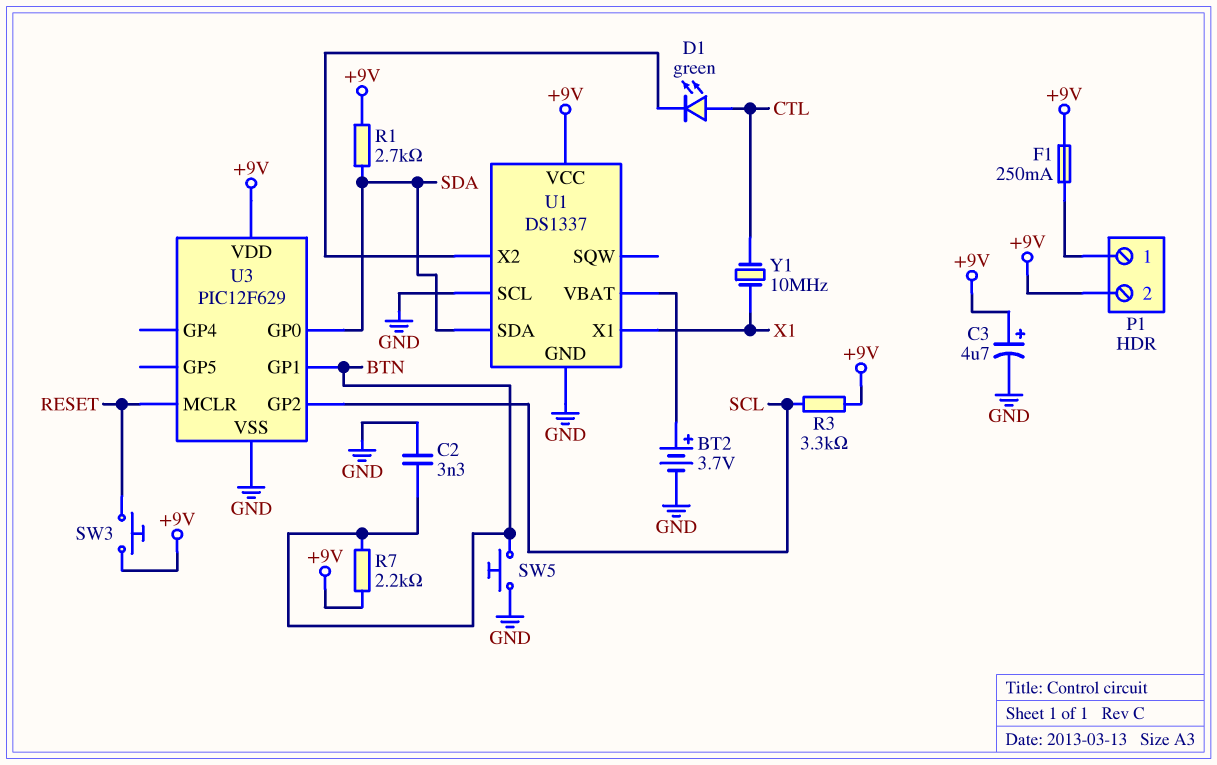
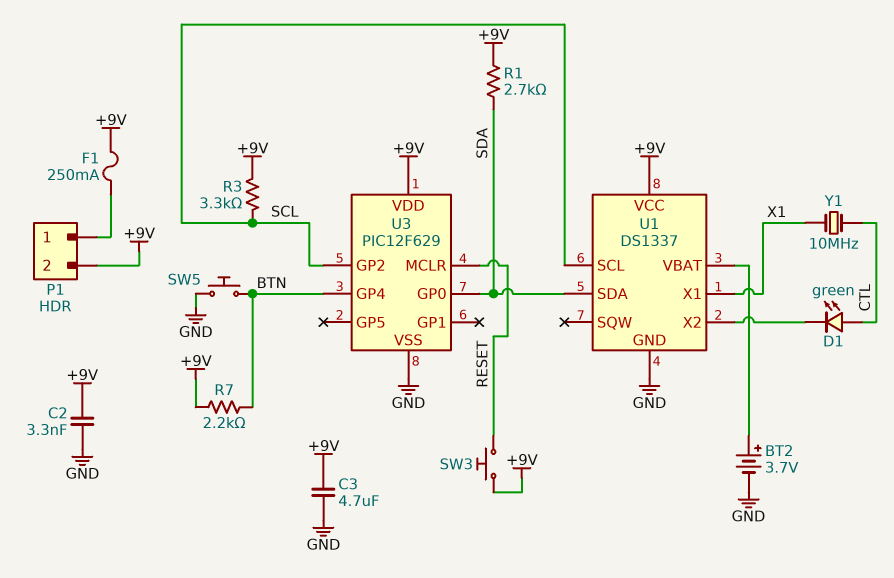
C2: 3.3nF (BTN, GND) -> 3.3nF (+9V, GND)
C3: 4.7uF (plus +9V, minus GND) -> 4.7uF (+9V, GND)
U1 pin SCL: GND -> SCL
U3 pin GP1: BTN -> none
U3 pin GP4: none -> BTN

